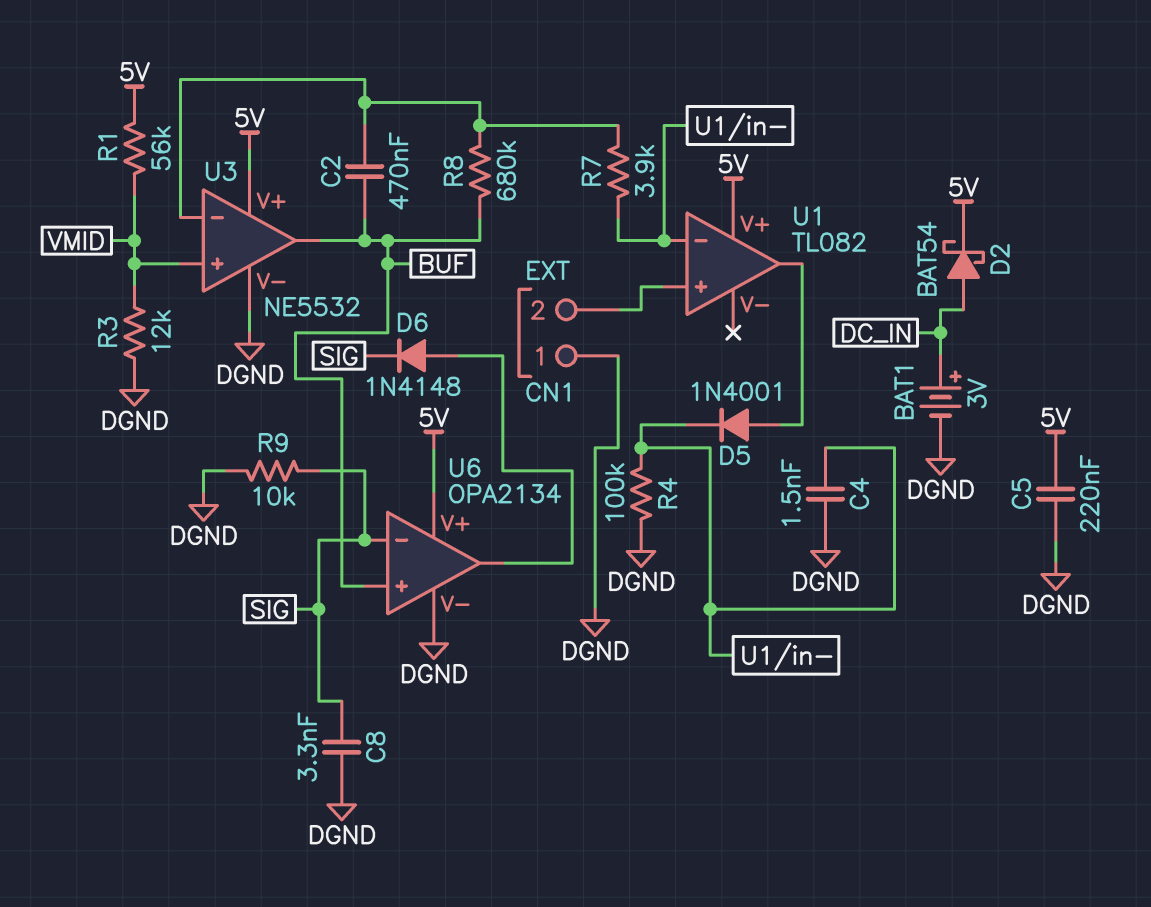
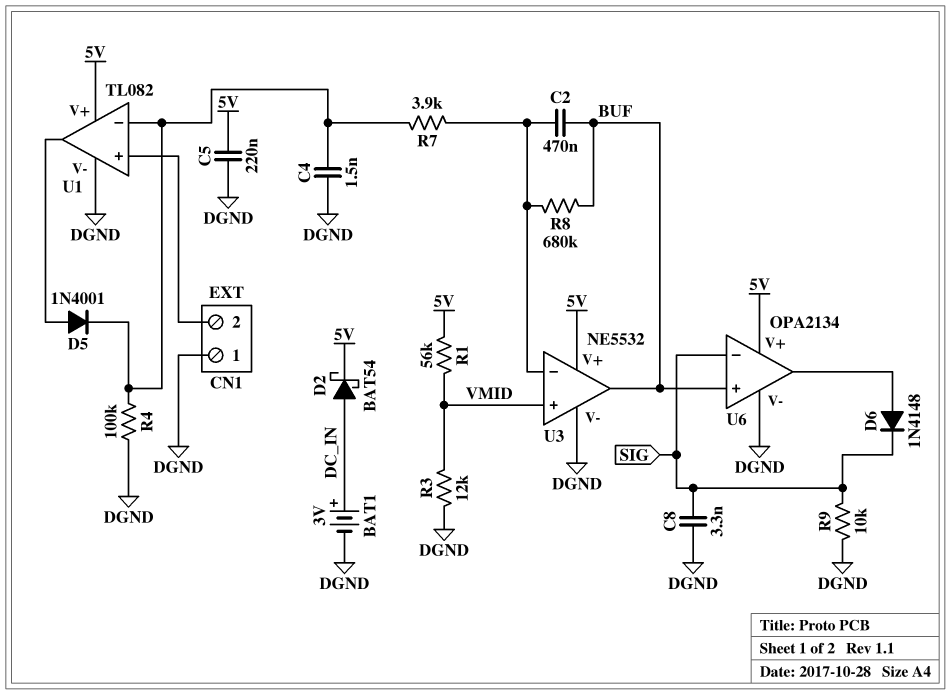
U1 pin V-: none -> DGND

